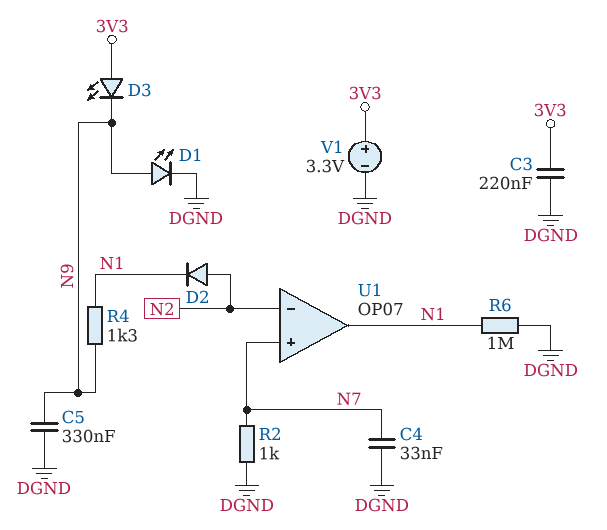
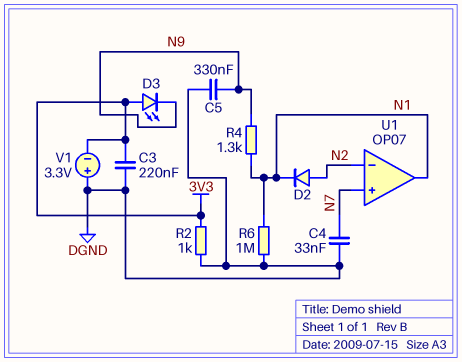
D1: LED (A N9, K DGND) -> none
R2: 1k (DGND, N7) -> 1k (3V3, DGND)
V1: 3.3V (plus 3V3, minus DGND) -> 3.3V (plus DGND, minus 3V3)

